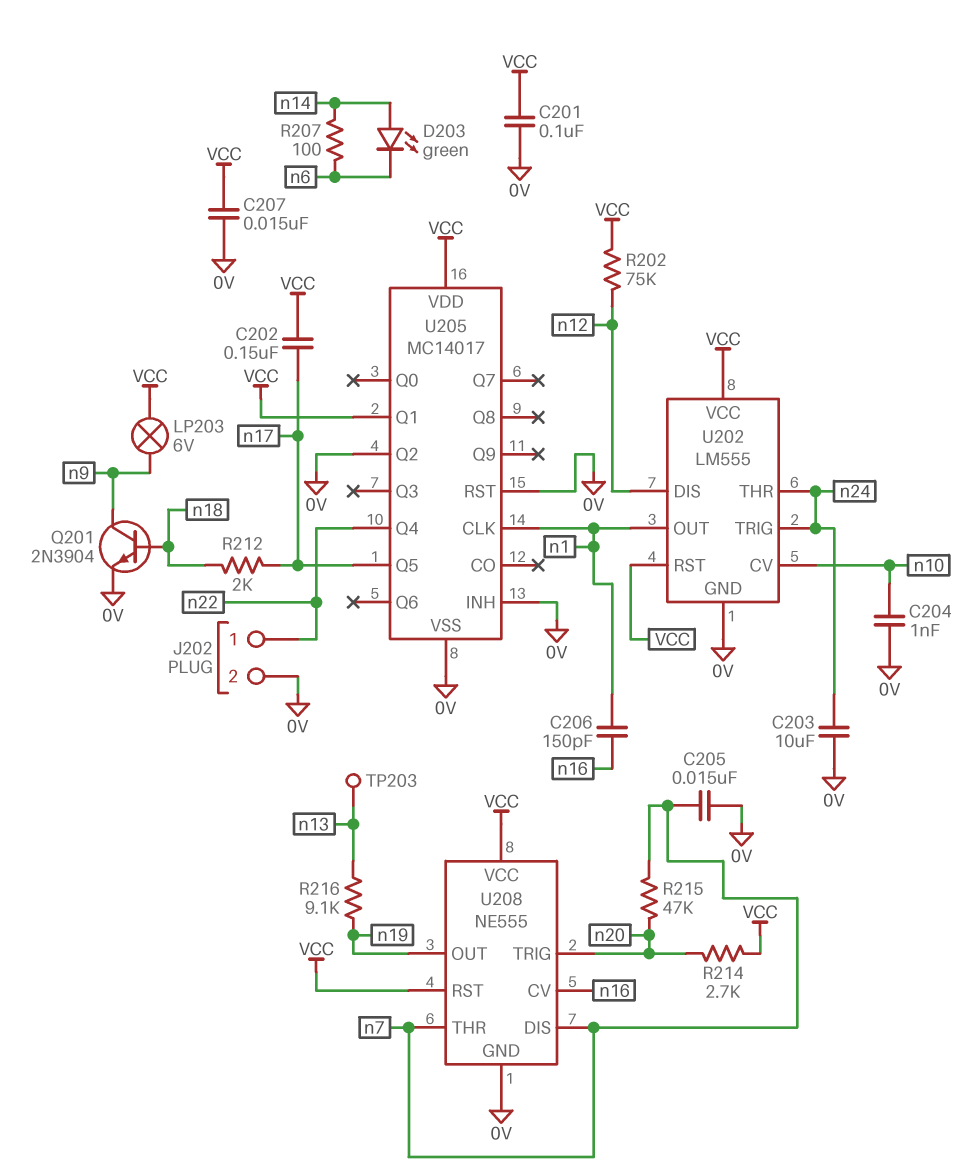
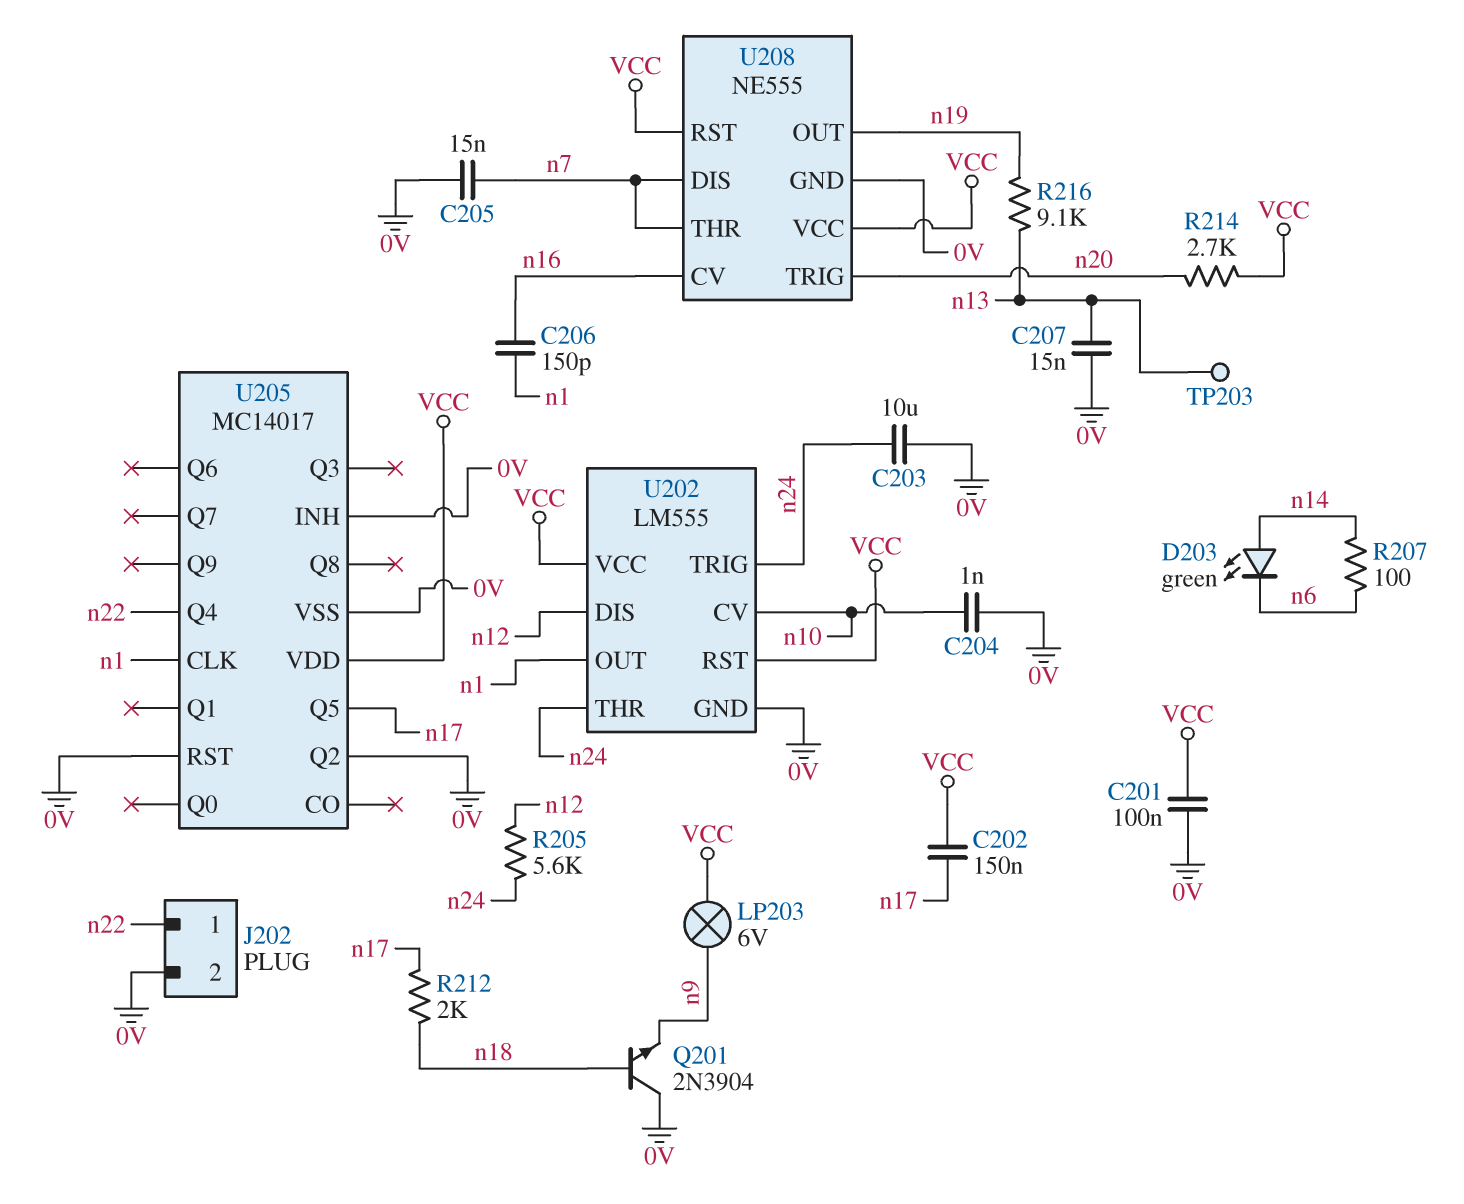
C207: 15nF (0V, VCC) -> 15nF (0V, n13)
Q201: NPN 2N3904 (B n18, C n9, E 0V) -> NPN 2N3904 (B n18, C 0V, E n9)
R202: 75k (VCC, n12) -> none
R205: none -> 5.6k (n12, n24)
R215: 47k (n7, n20) -> none
U205 pin Q1: VCC -> none

